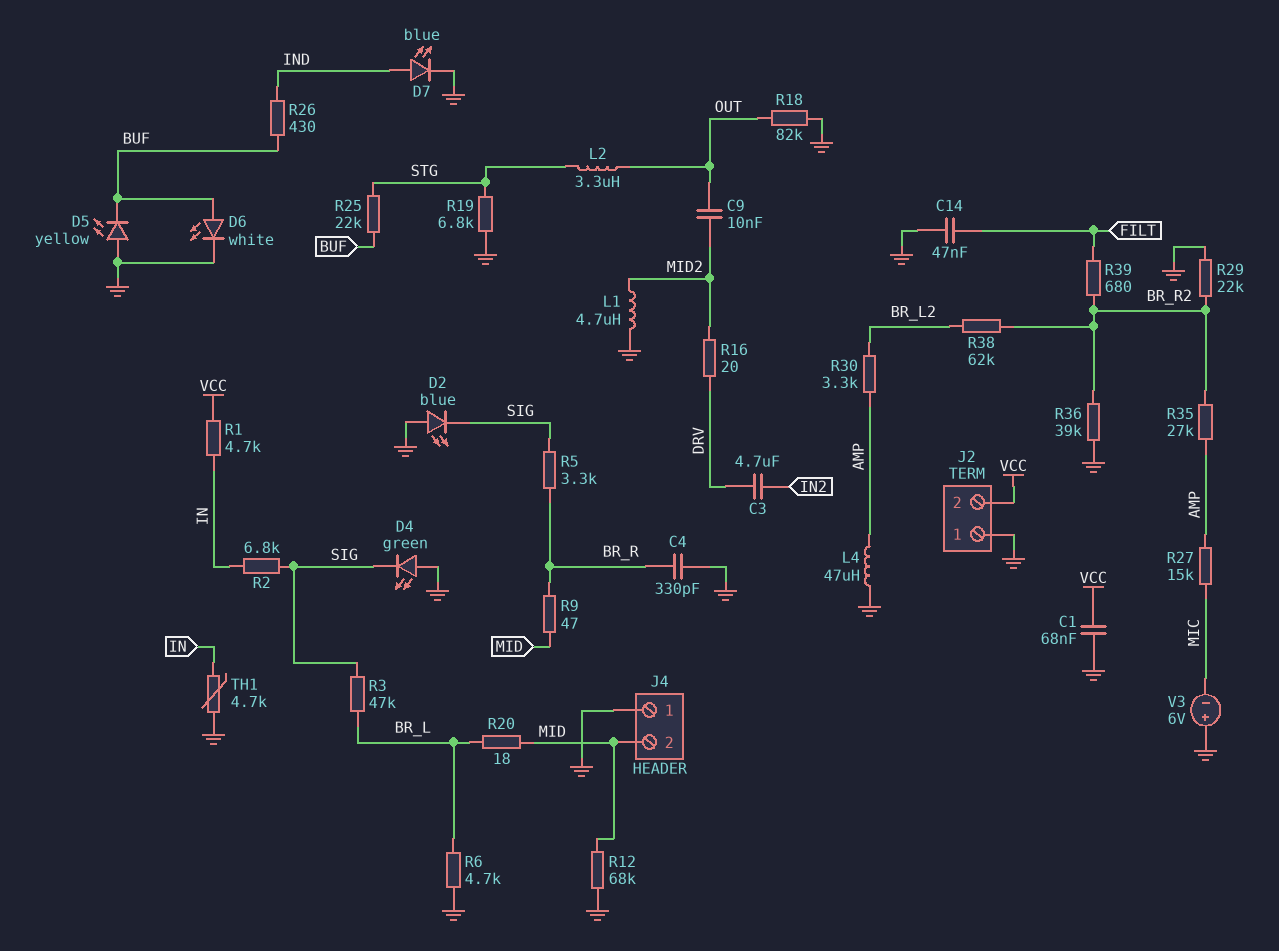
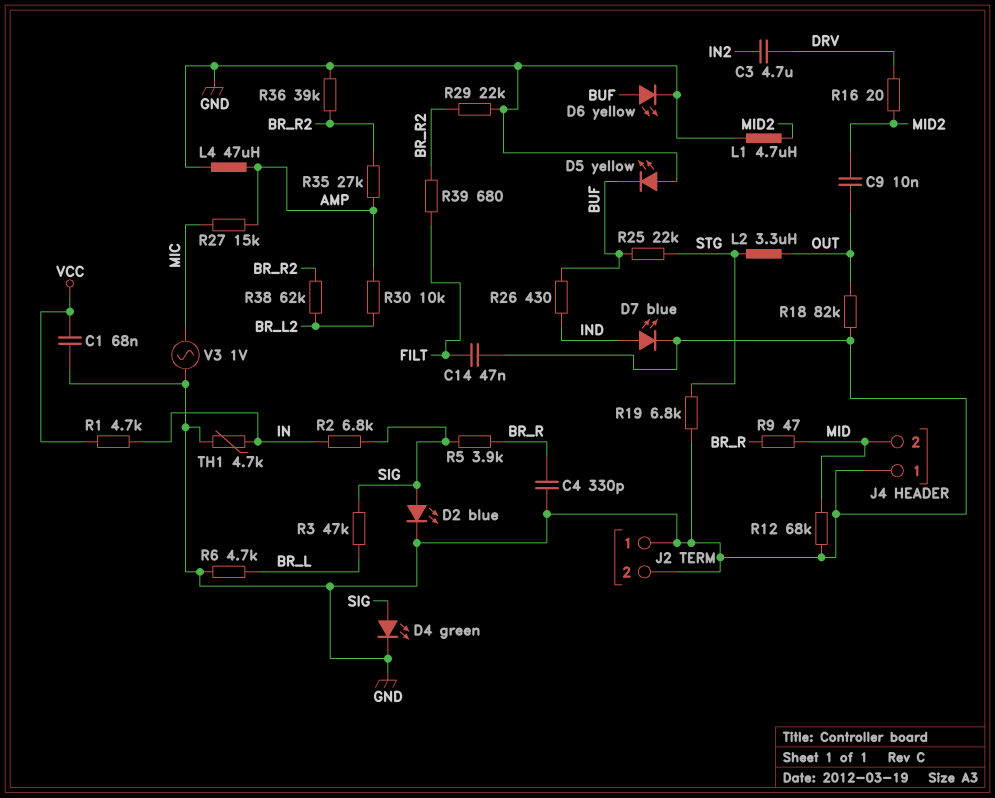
D2: LED blue (A GND, K SIG) -> LED blue (A SIG, K GND)
D4: LED green (A GND, K SIG) -> LED green (A SIG, K GND)
D6: LED white (A BUF, K GND) -> LED yellow (A BUF, K GND)
J2 pin 2: VCC -> GND
R5: 3.3k (BR_R, SIG) -> 3.9k (BR_R, SIG)
R20: 18 (BR_L, MID) -> none
R30: 3.3k (AMP, BR_L2) -> 10k (AMP, BR_L2)
V3: 6V (plus GND, minus MIC) -> AC 1V (GND, MIC)

